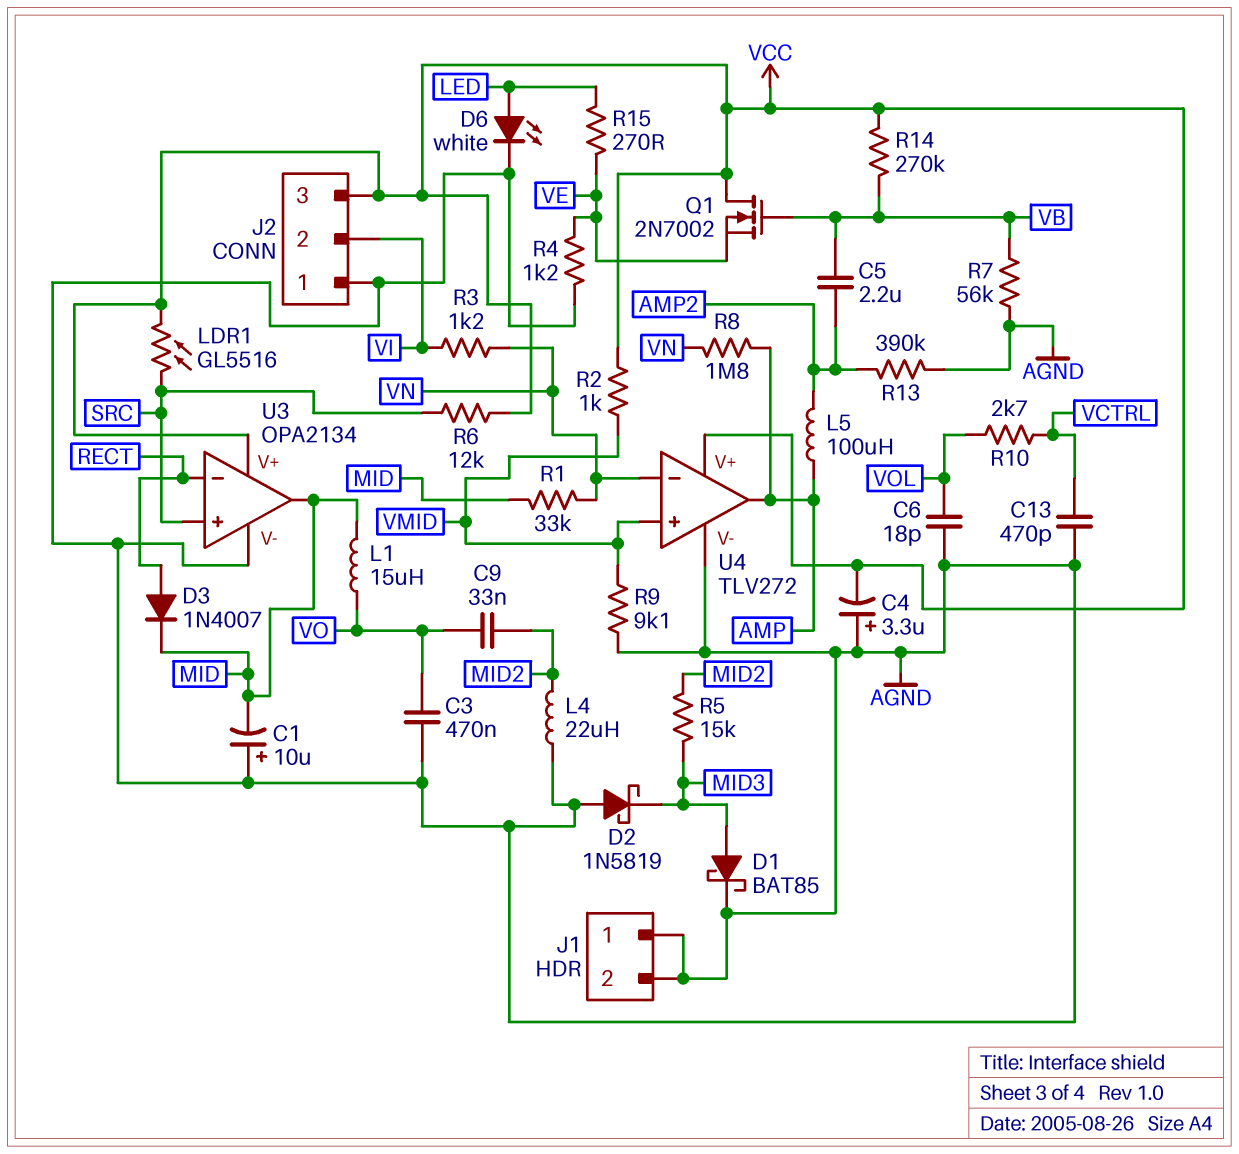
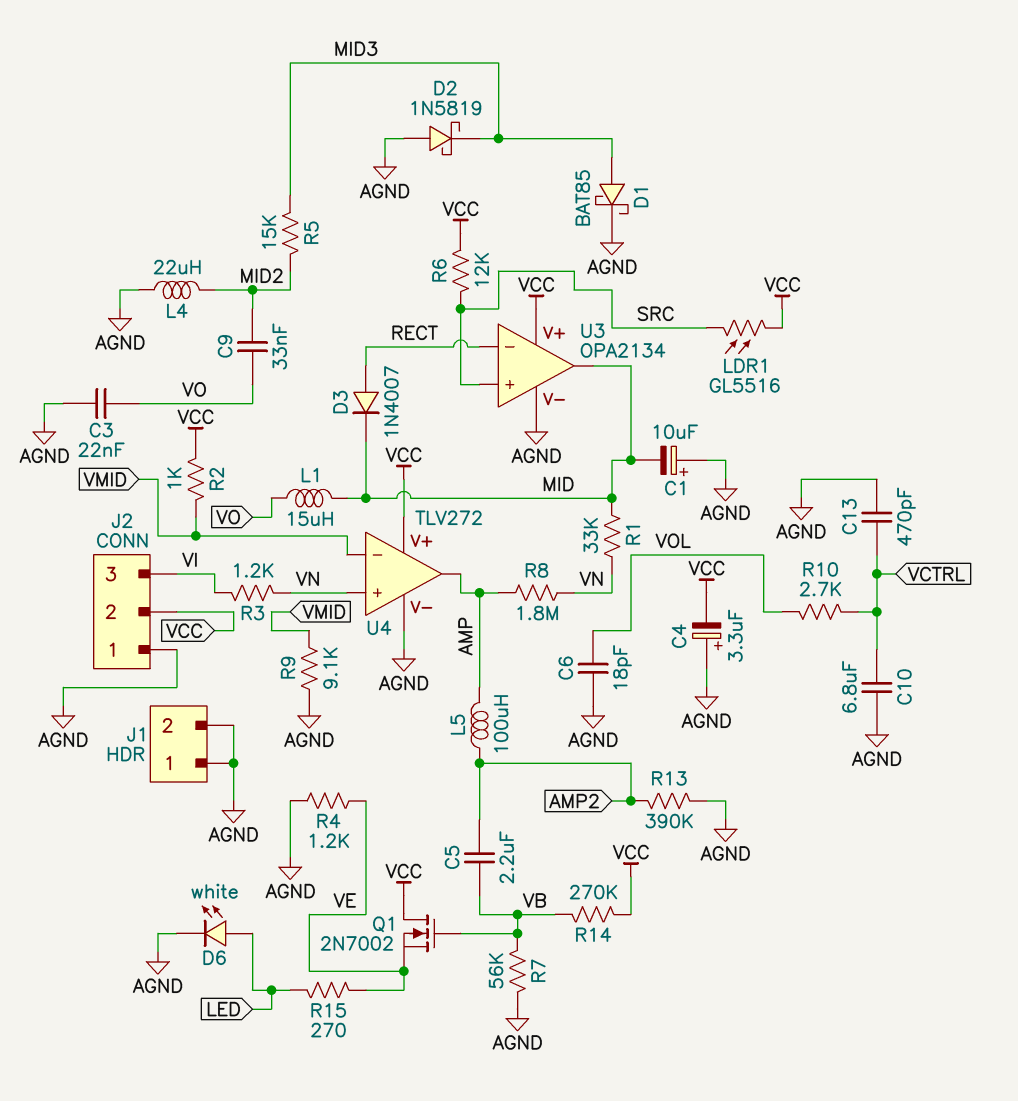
C3: 470nF (AGND, VO) -> 22nF (AGND, VO)
C10: none -> 6.8uF (AGND, VCTRL)
J2 pin 2: VI -> VCC
J2 pin 3: VCC -> VI
U4 pin in+: VMID -> VN
U4 pin in-: VN -> VMID

